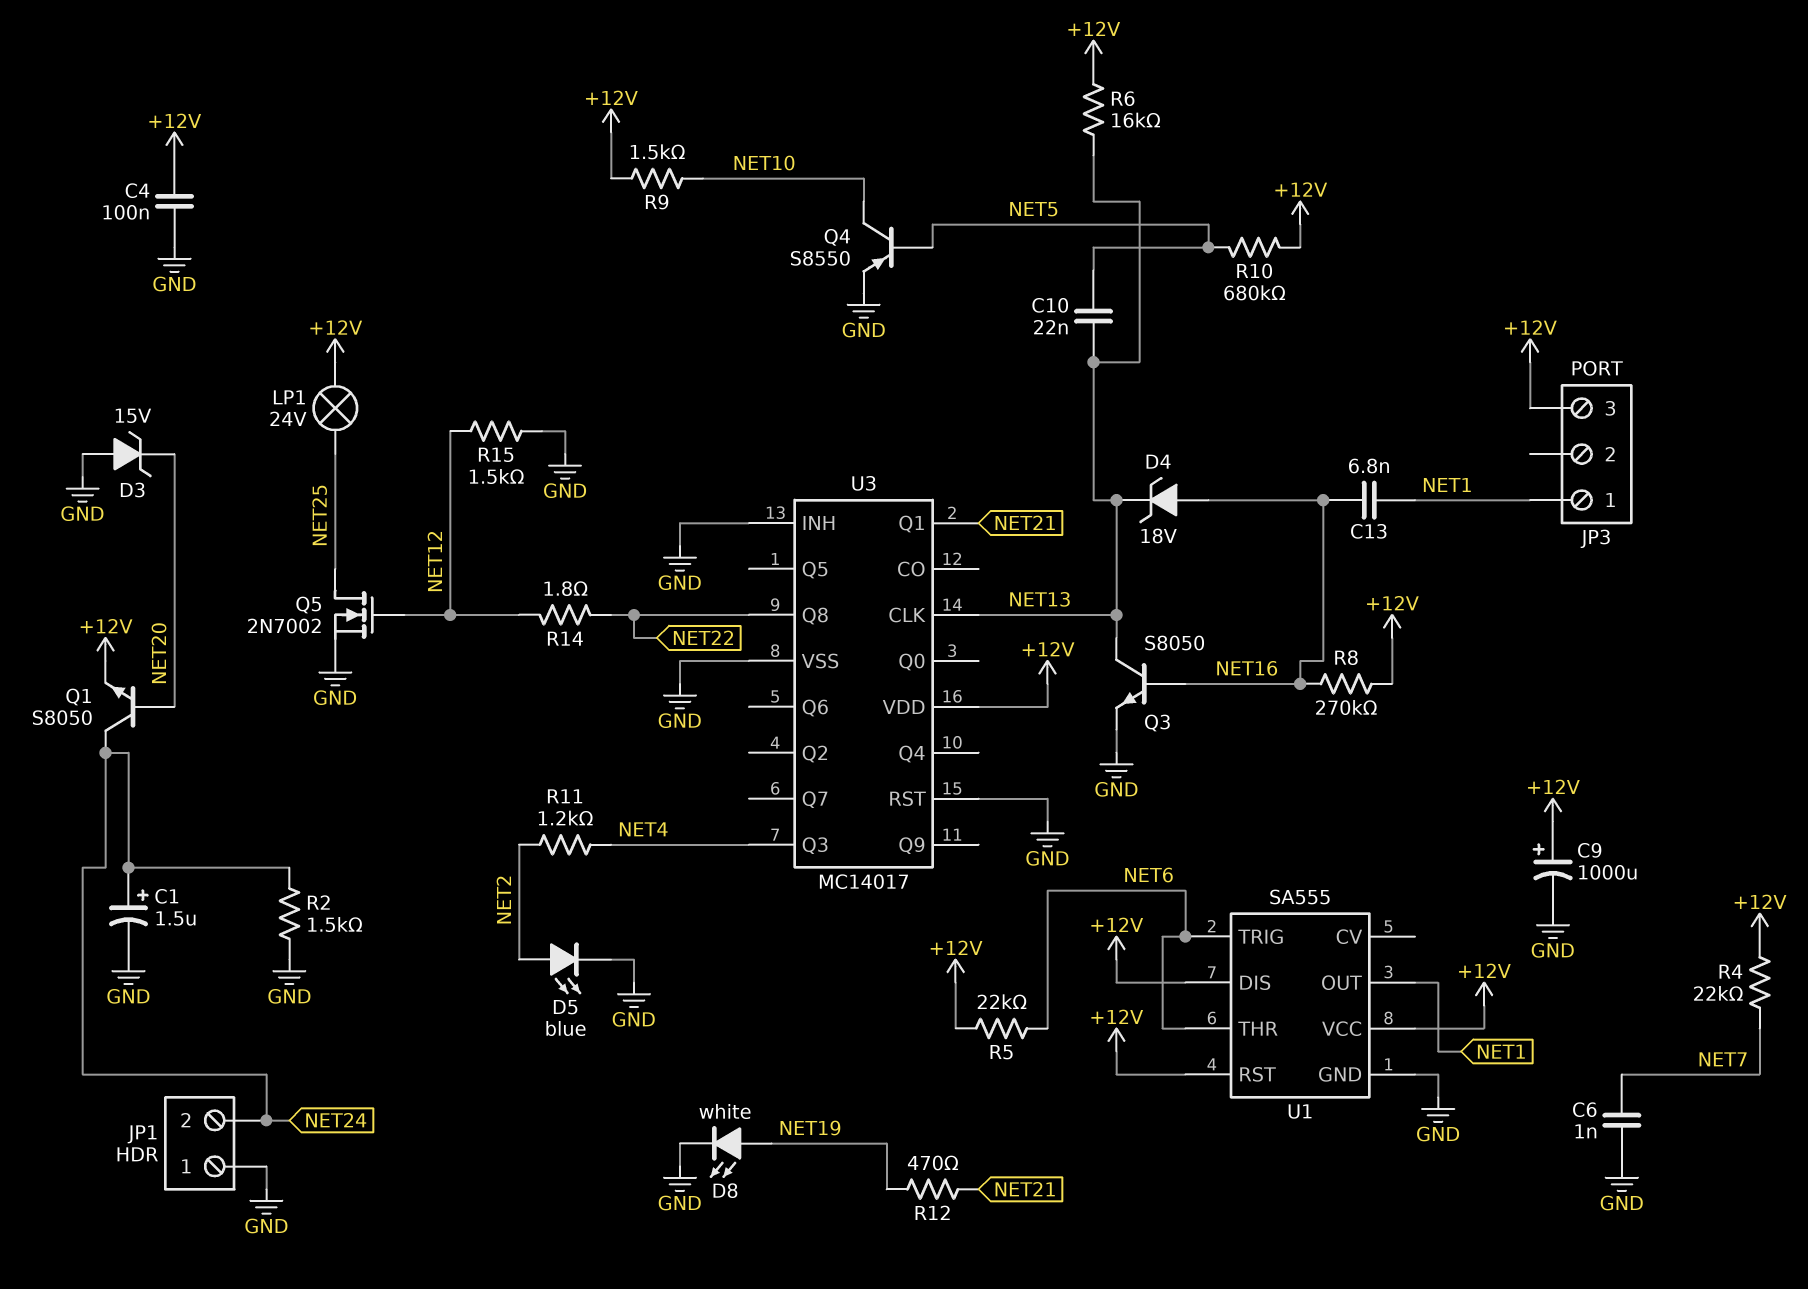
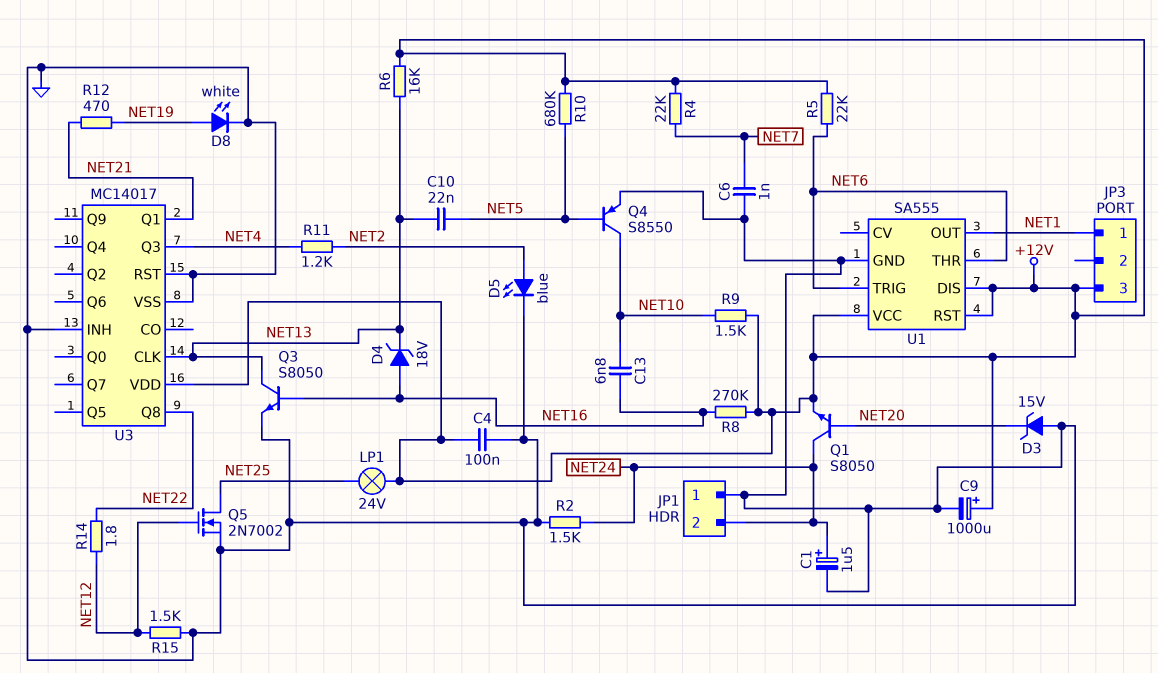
C13: 6.8nF (NET1, NET16) -> 6.8nF (NET10, NET16)

